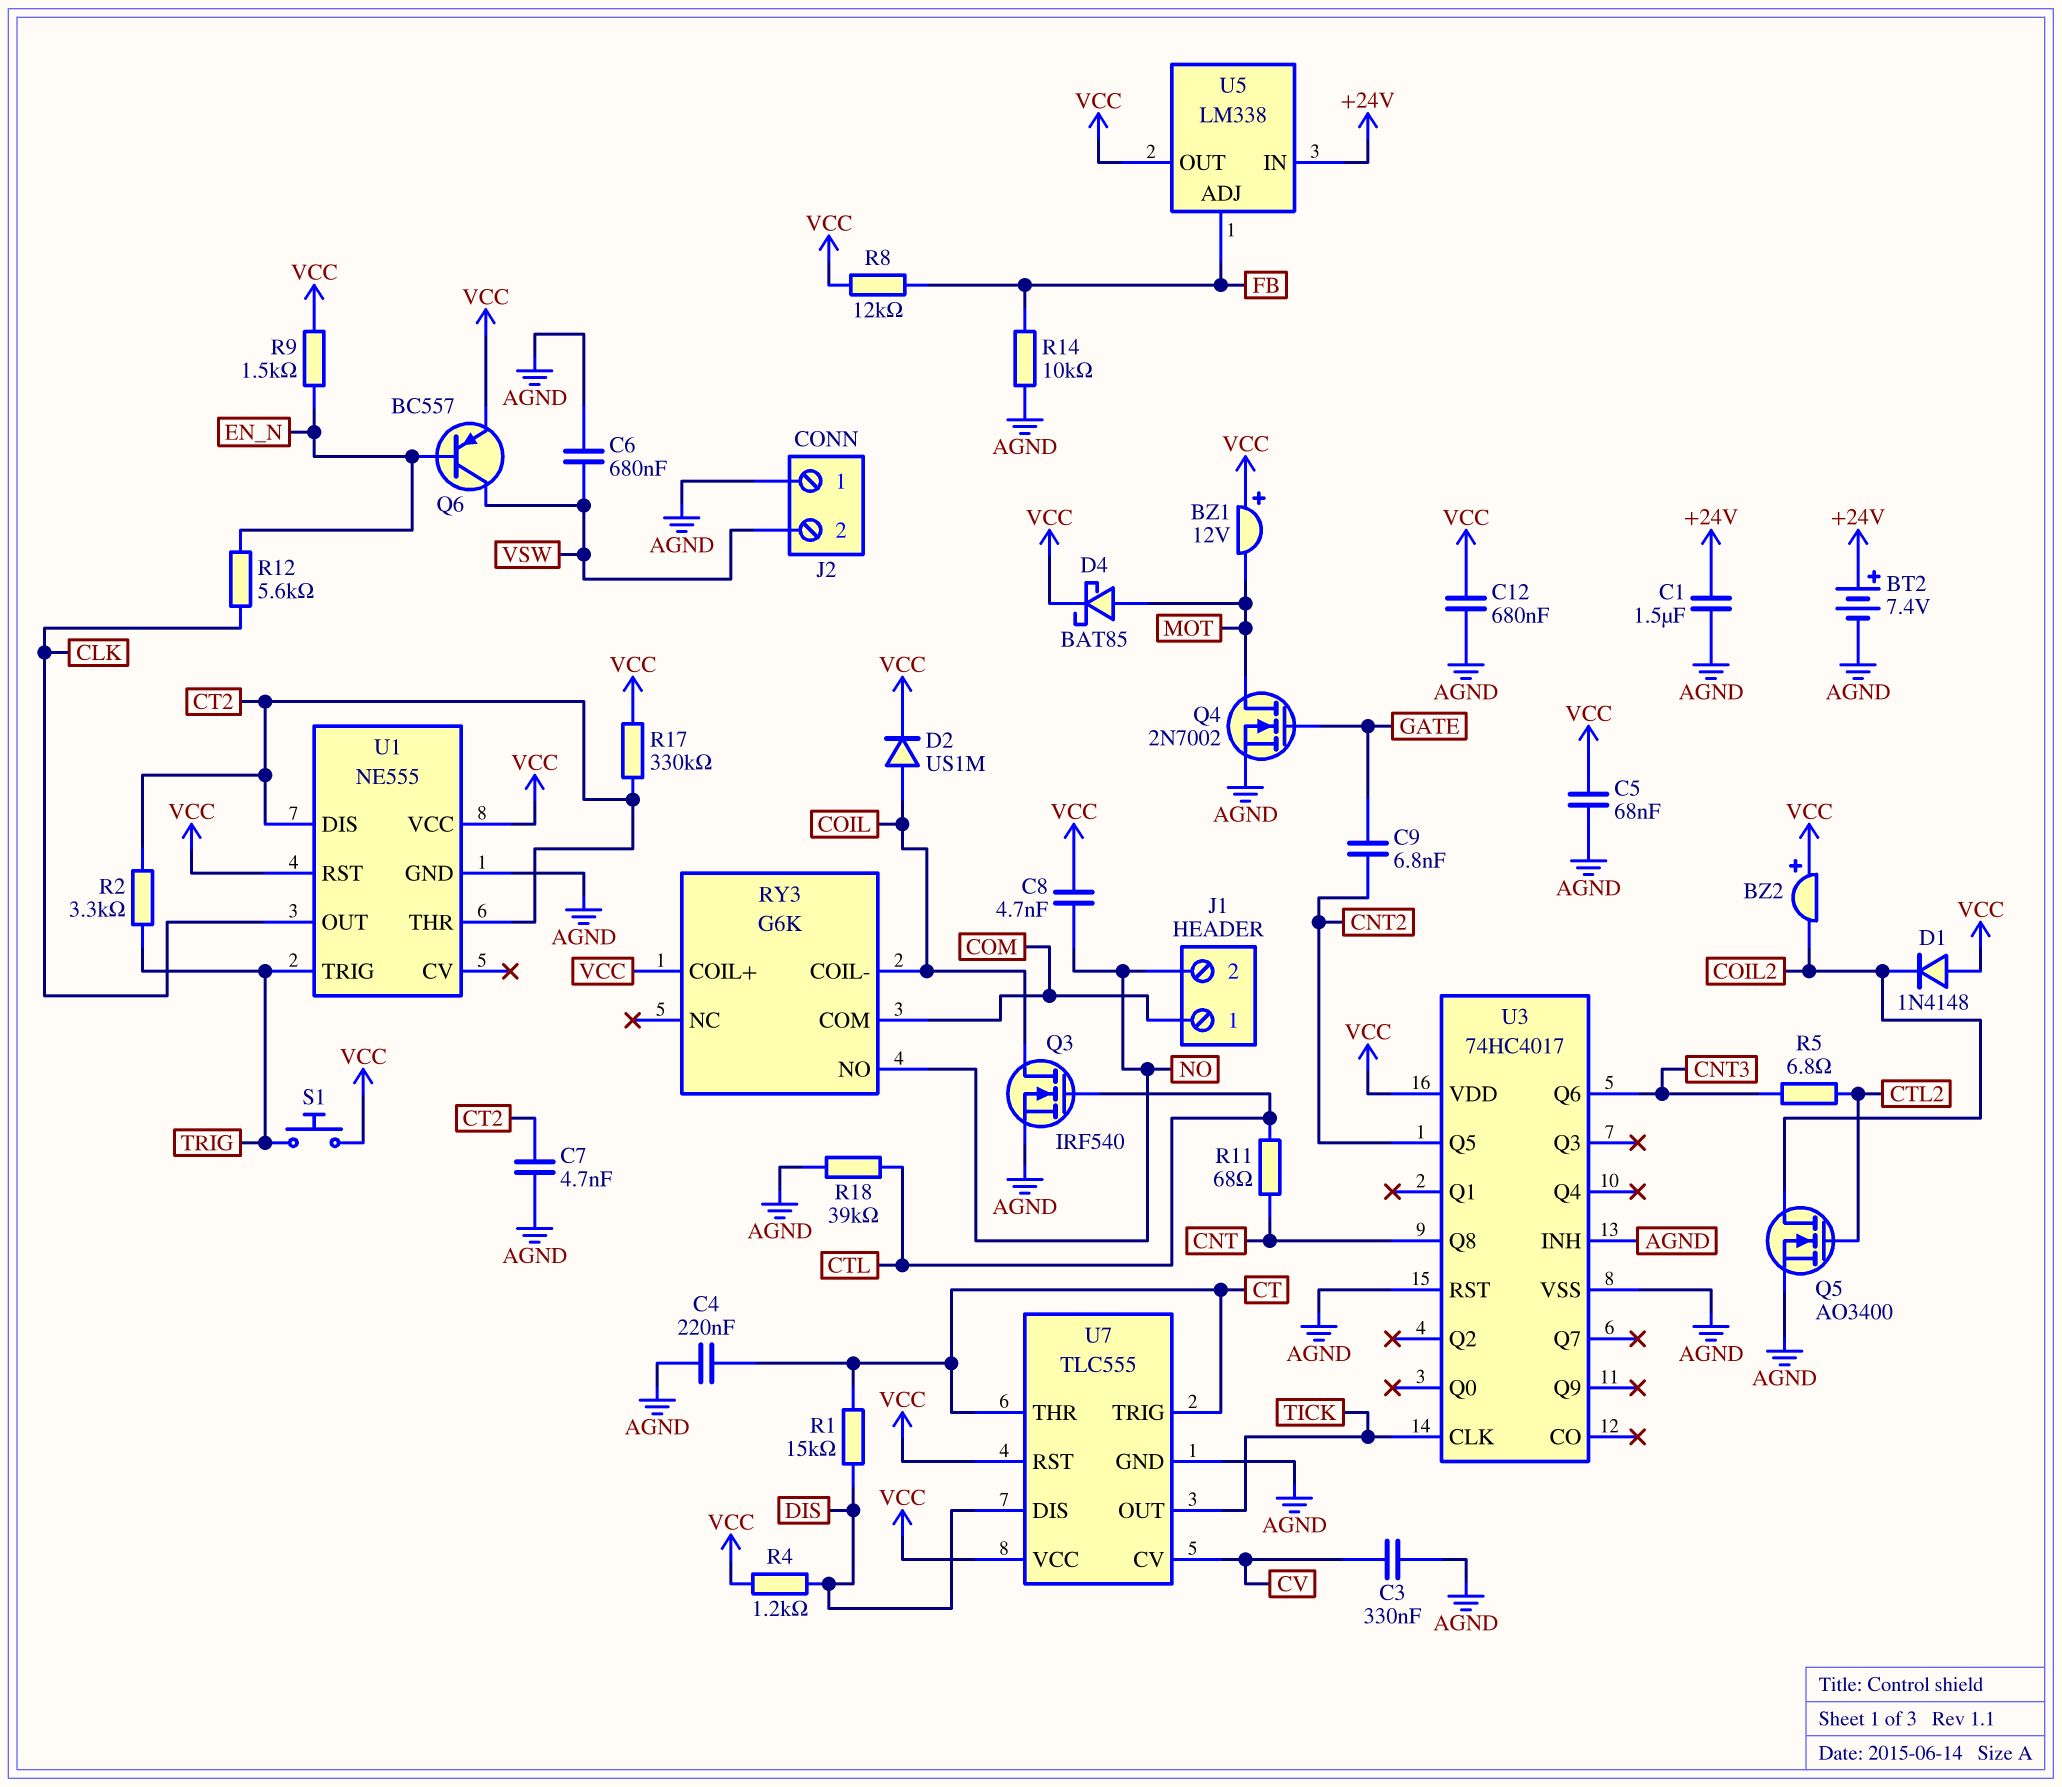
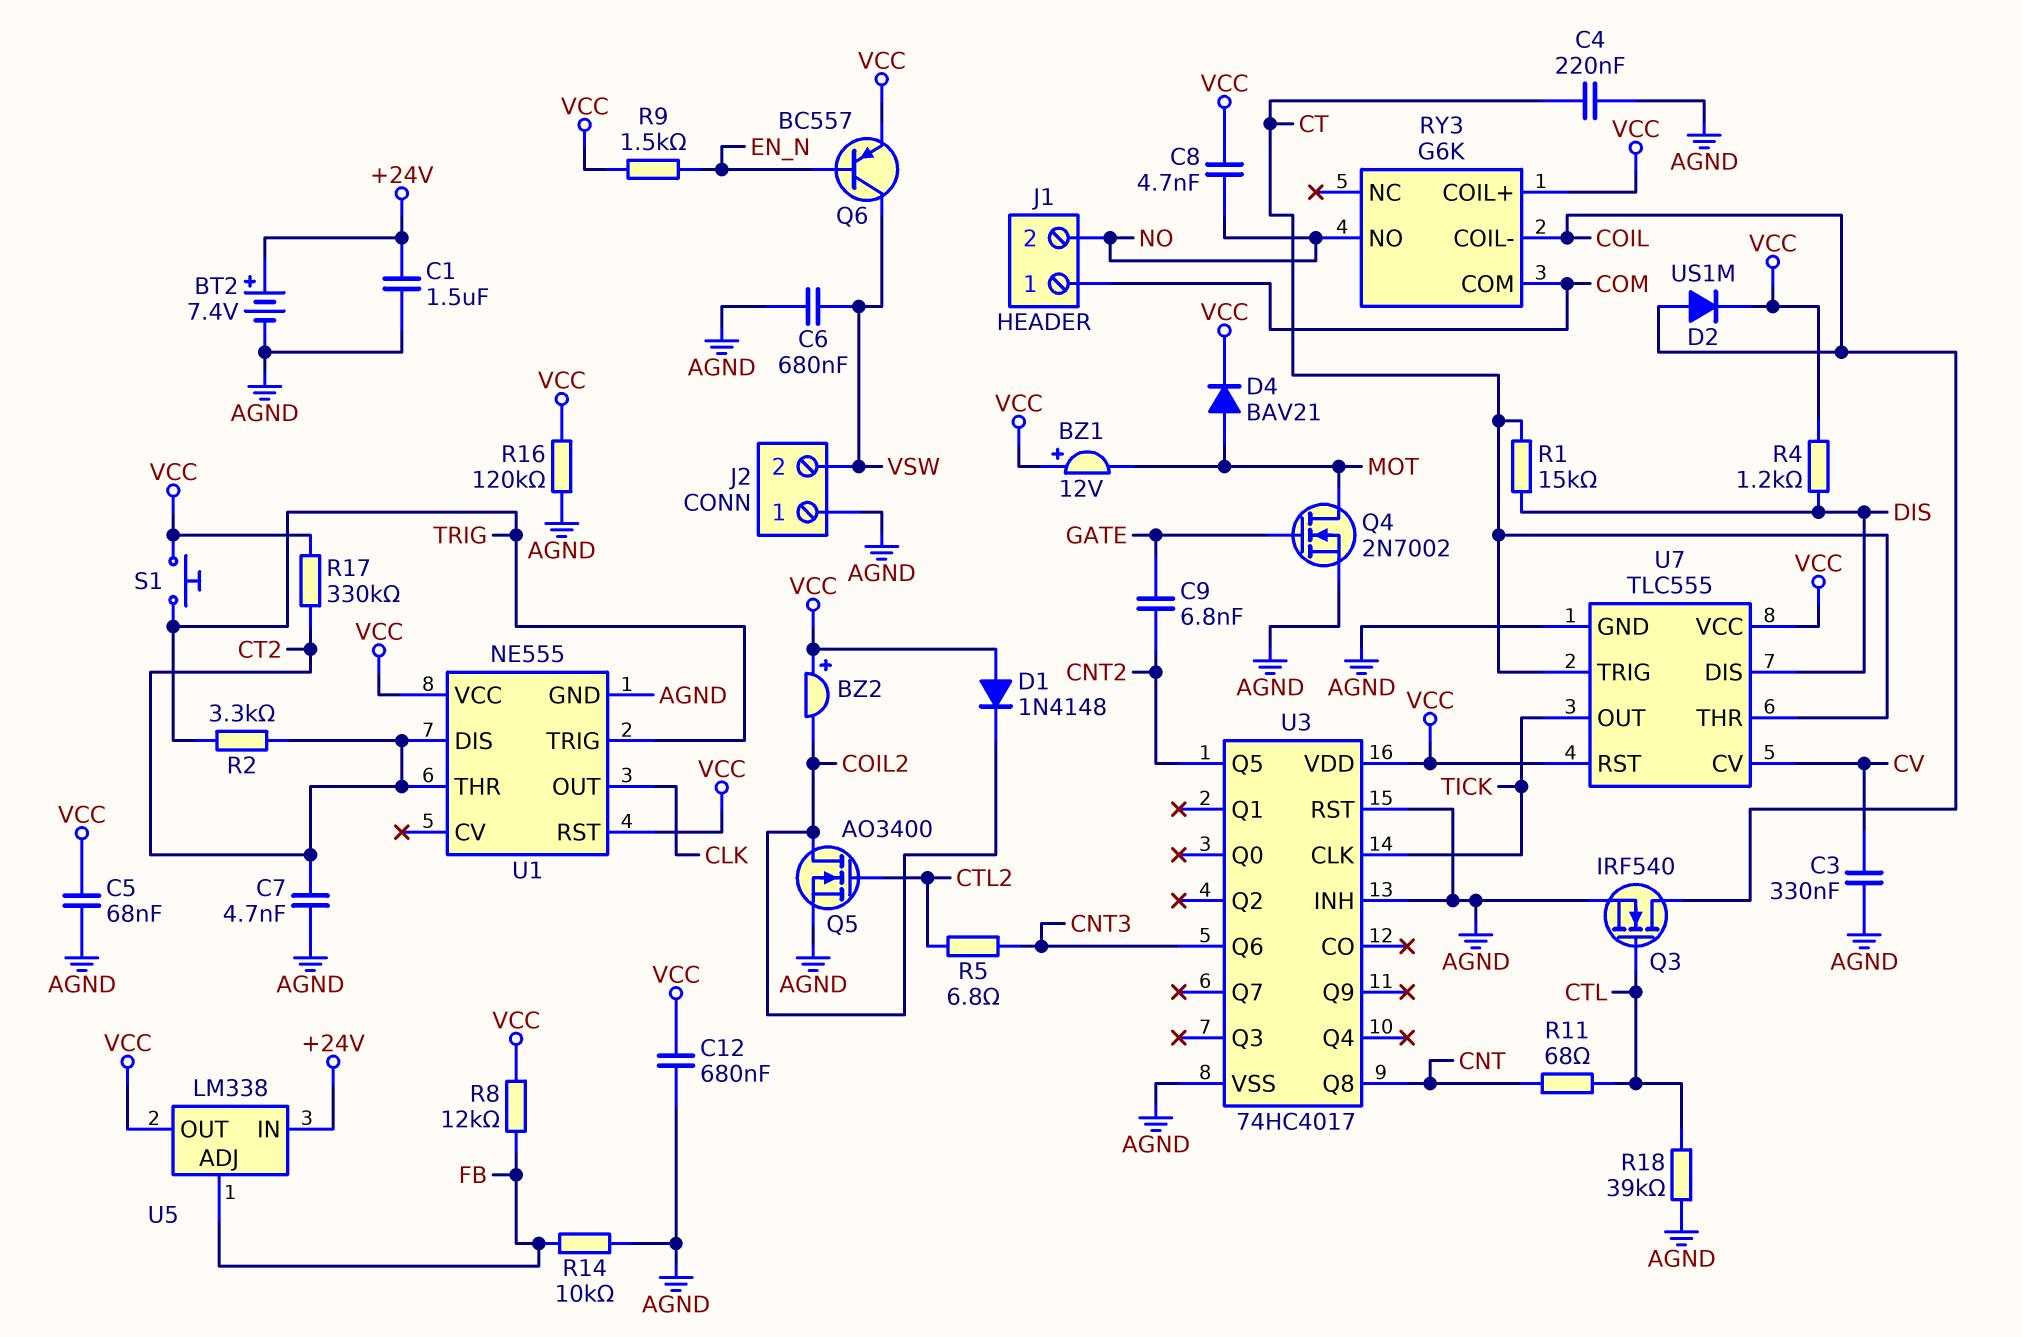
D4: schottky BAT85 (A MOT, K VCC) -> diode BAV21 (A MOT, K VCC)
R12: 5.6k (CLK, EN_N) -> none
R16: none -> 120k (AGND, VCC)

